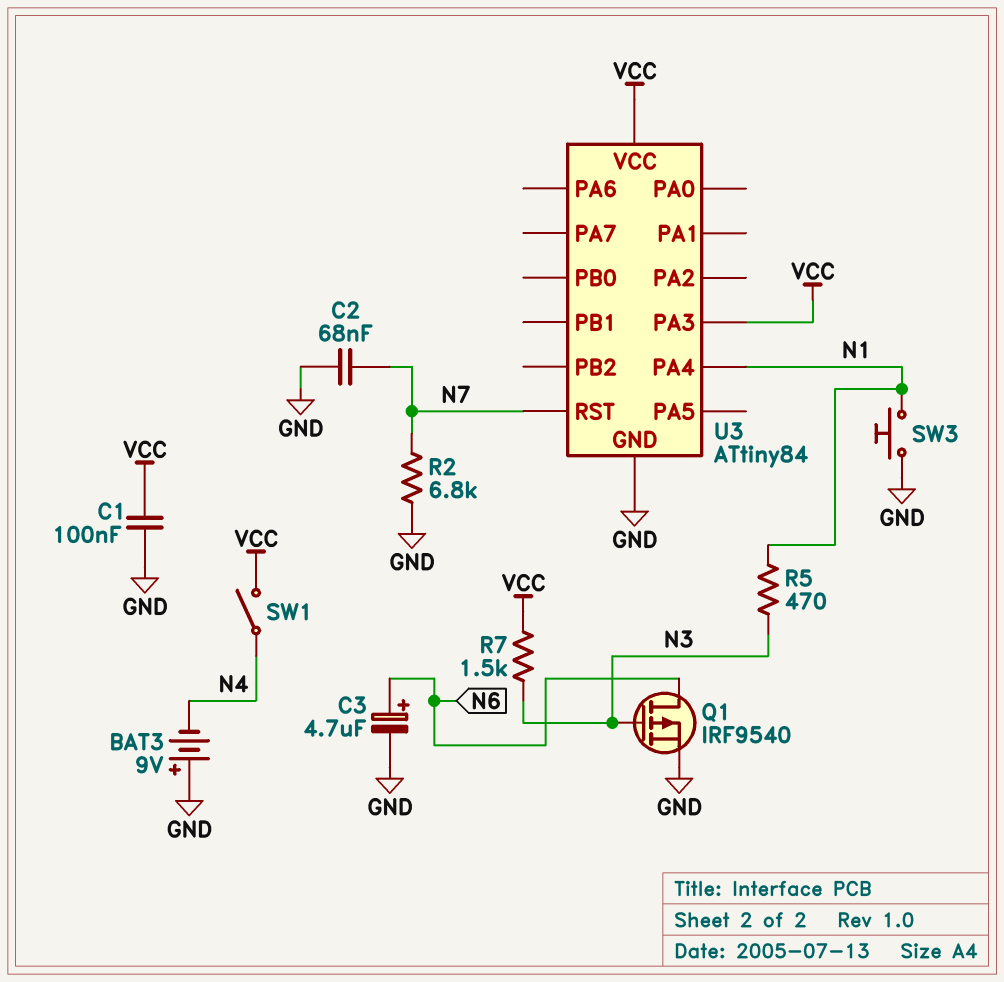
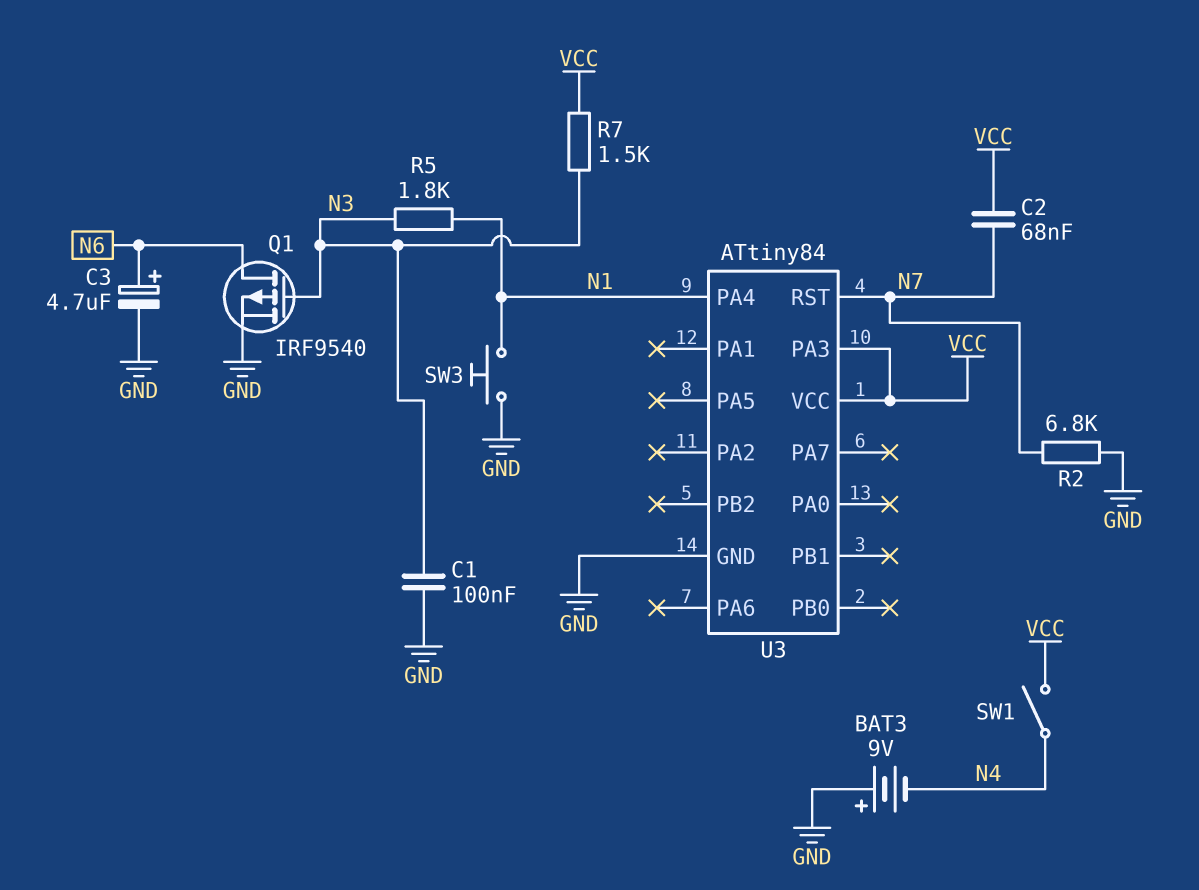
C1: 100nF (GND, VCC) -> 100nF (GND, N3)
C2: 68nF (GND, N7) -> 68nF (N7, VCC)
R5: 470 (N1, N3) -> 1.8k (N1, N3)

